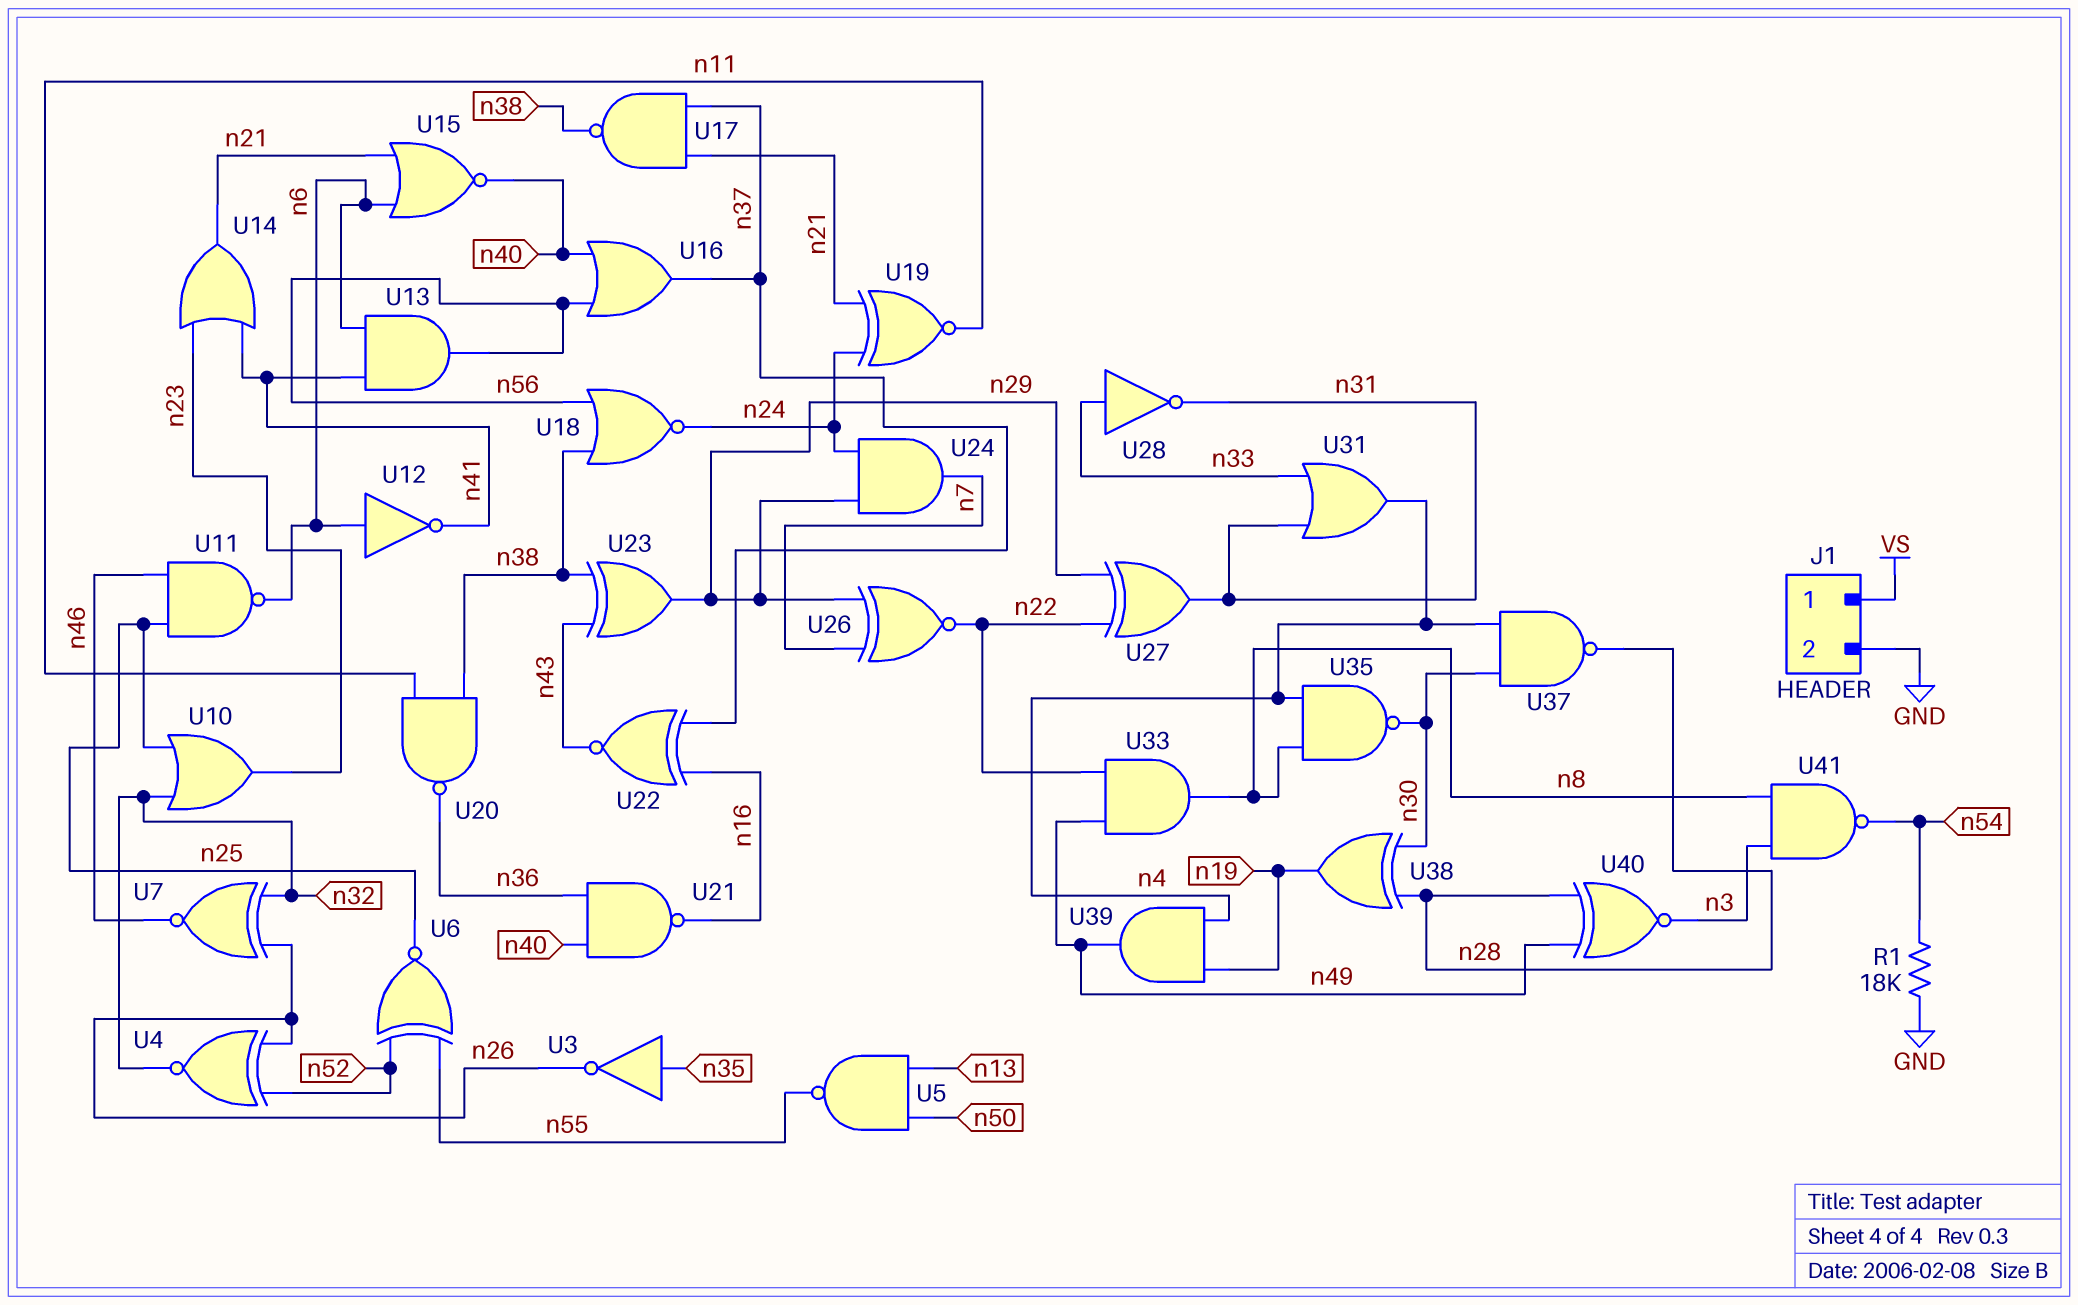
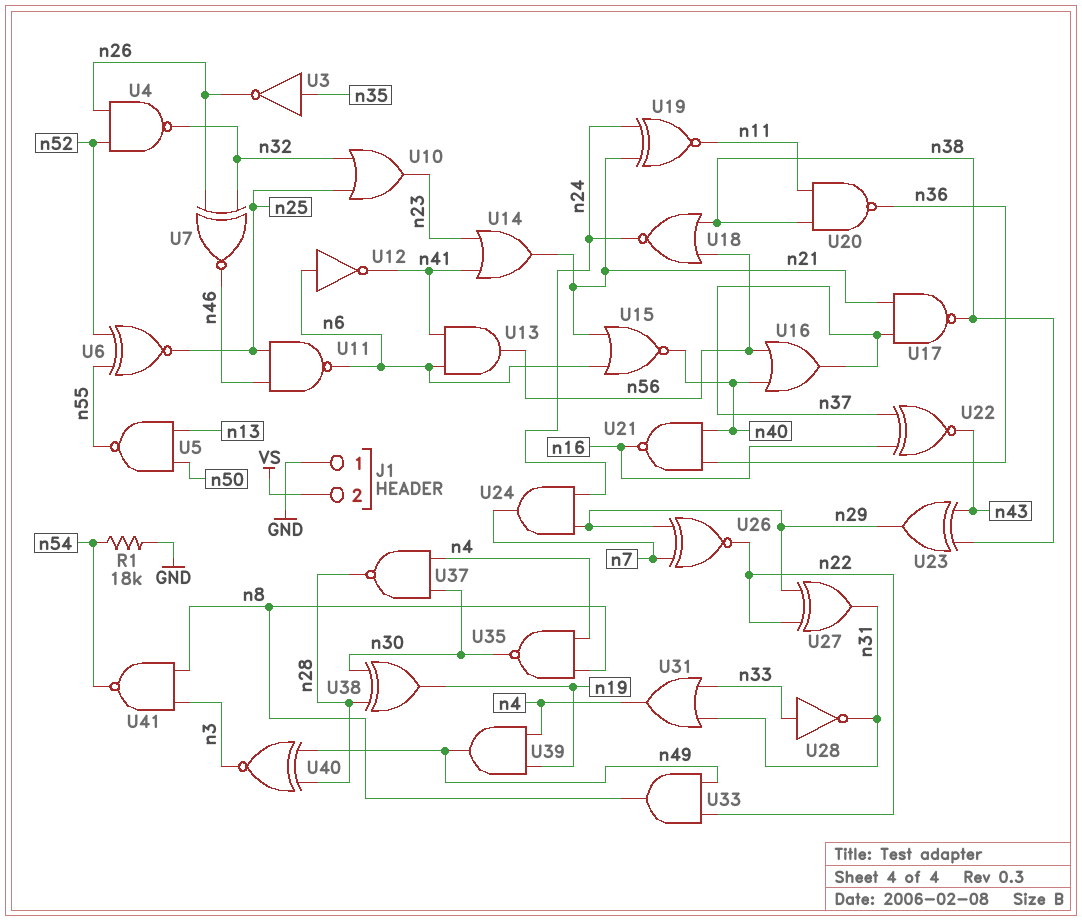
J1 pin 1: VS -> GND
J1 pin 2: GND -> VS
U4: XNOR (in n26, in n52, out n32) -> NAND (in n26, in n52, out n32)

